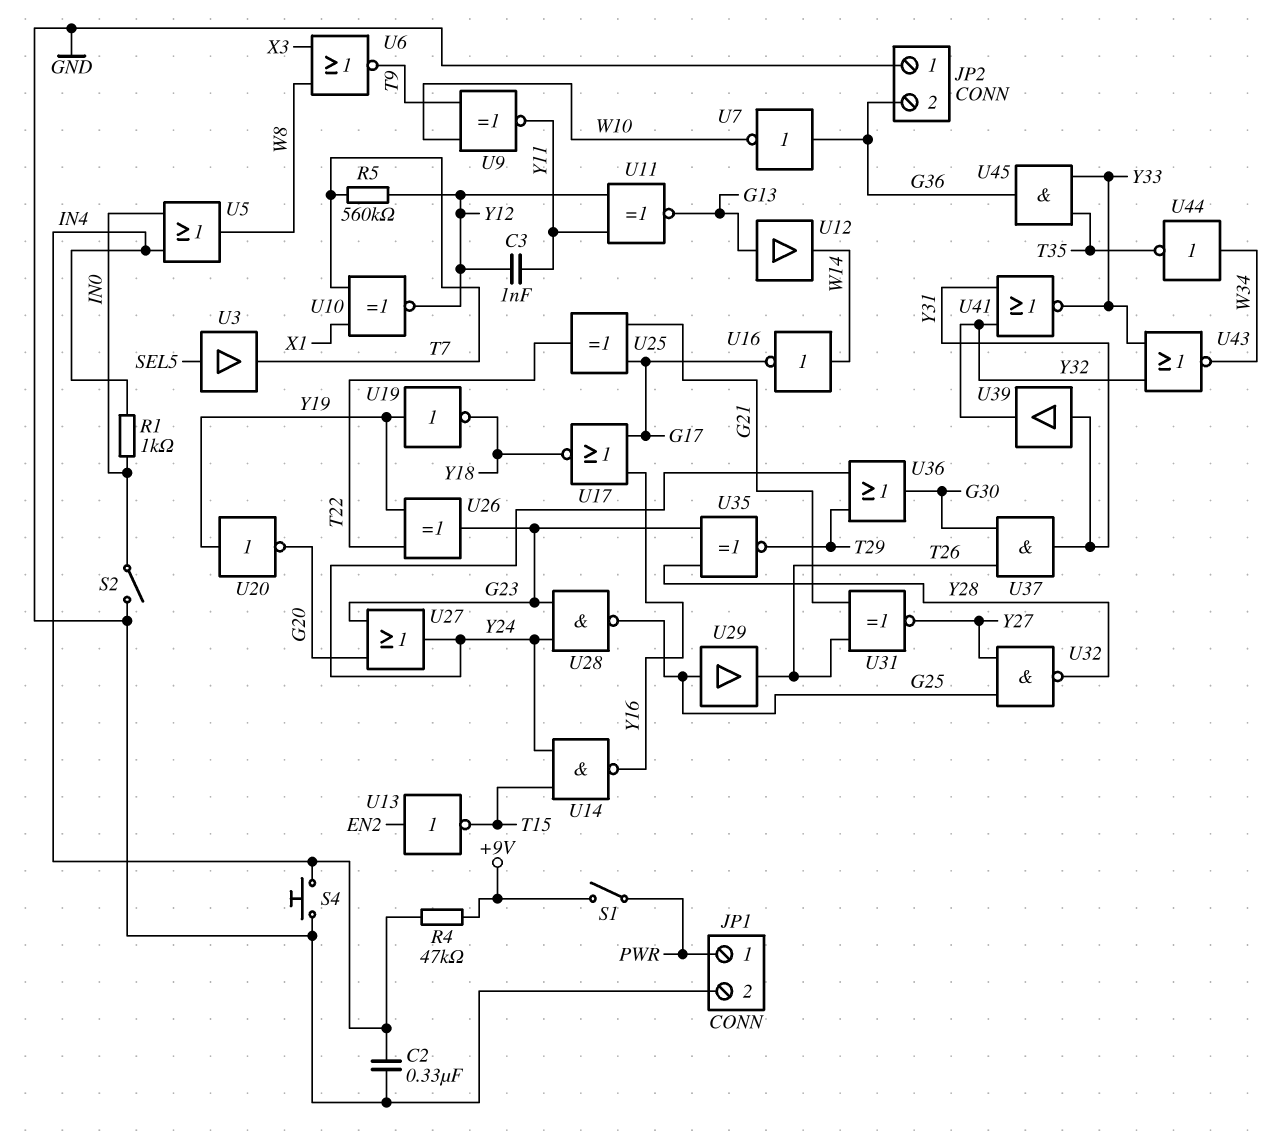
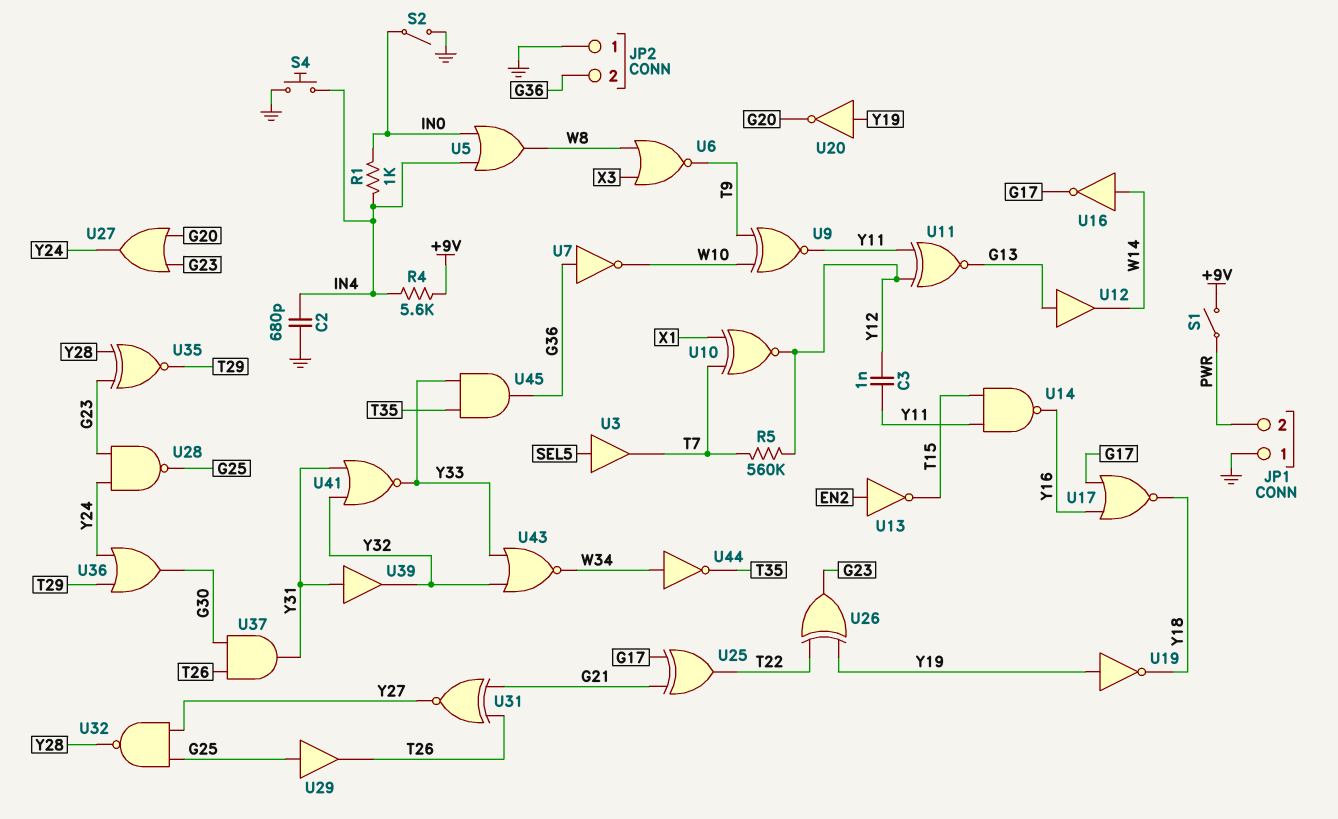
C2: 330nF (GND, IN4) -> 680pF (GND, IN4)
JP1 pin 1: PWR -> GND
JP1 pin 2: GND -> PWR
R4: 47k (+9V, IN4) -> 5.6k (+9V, IN4)
U14: NAND (in T15, in Y24, out Y16) -> NAND (in T15, in Y11, out Y16)

